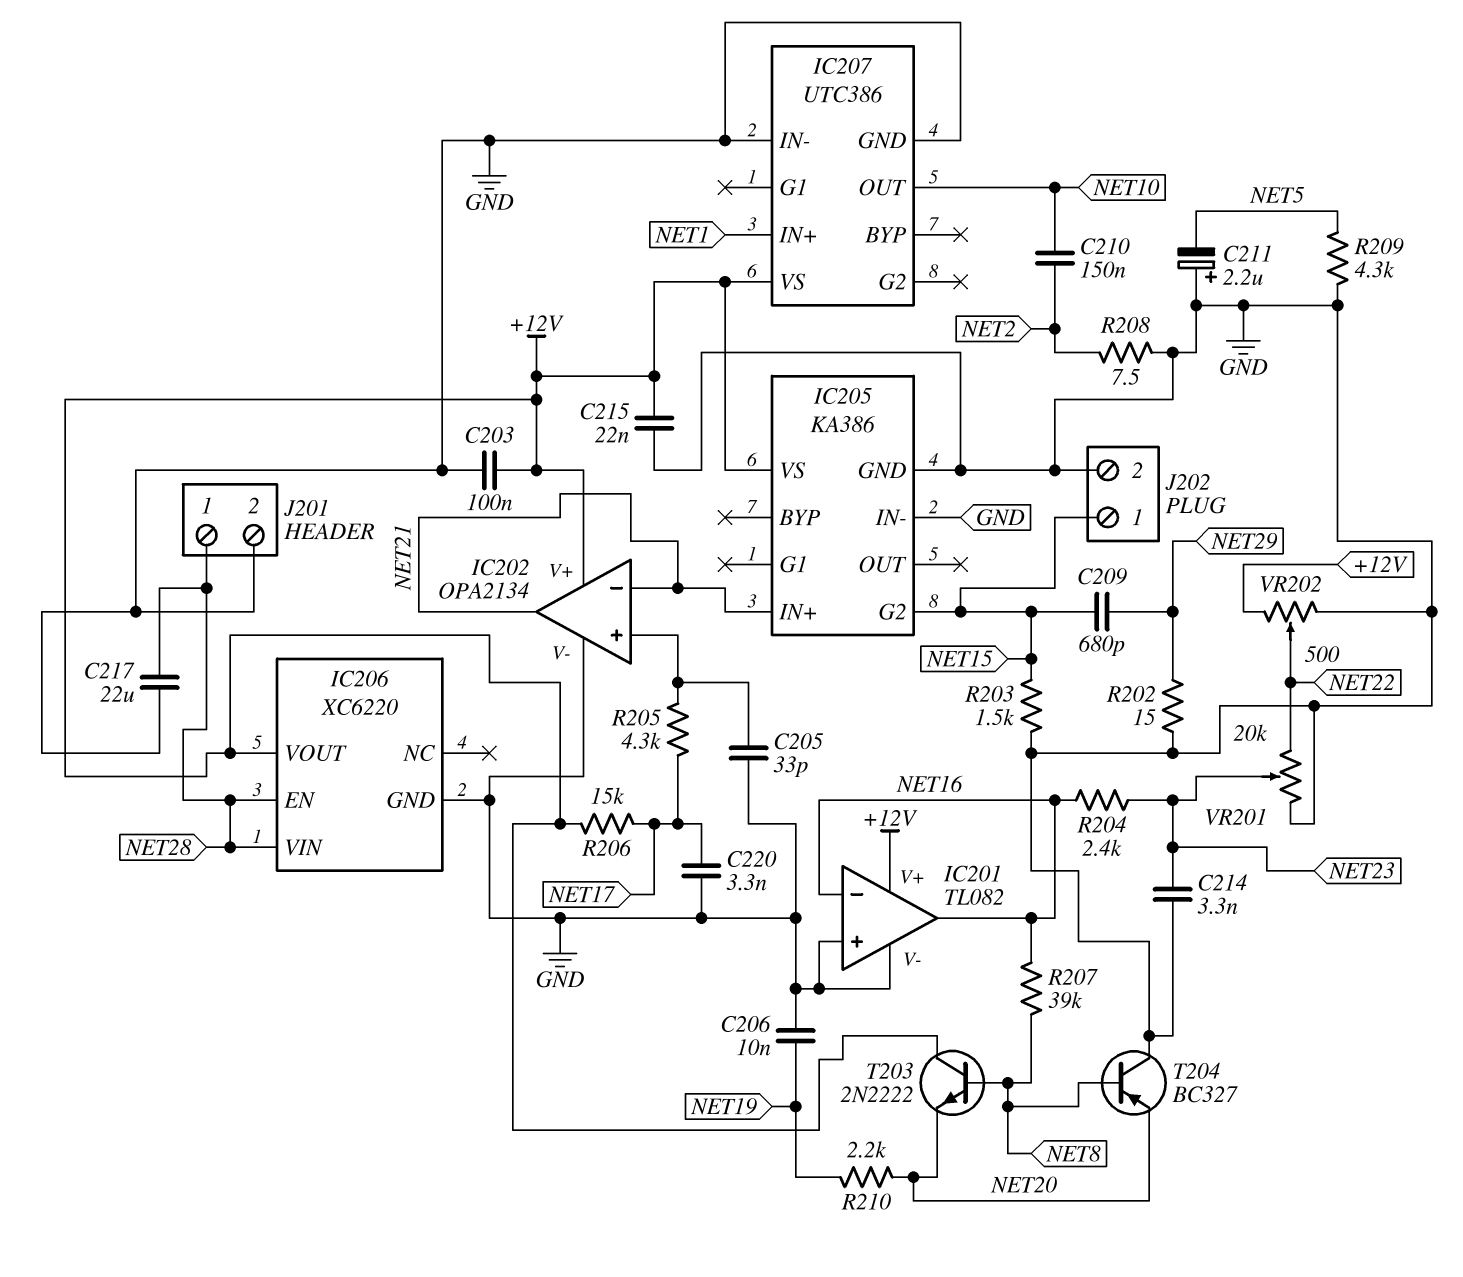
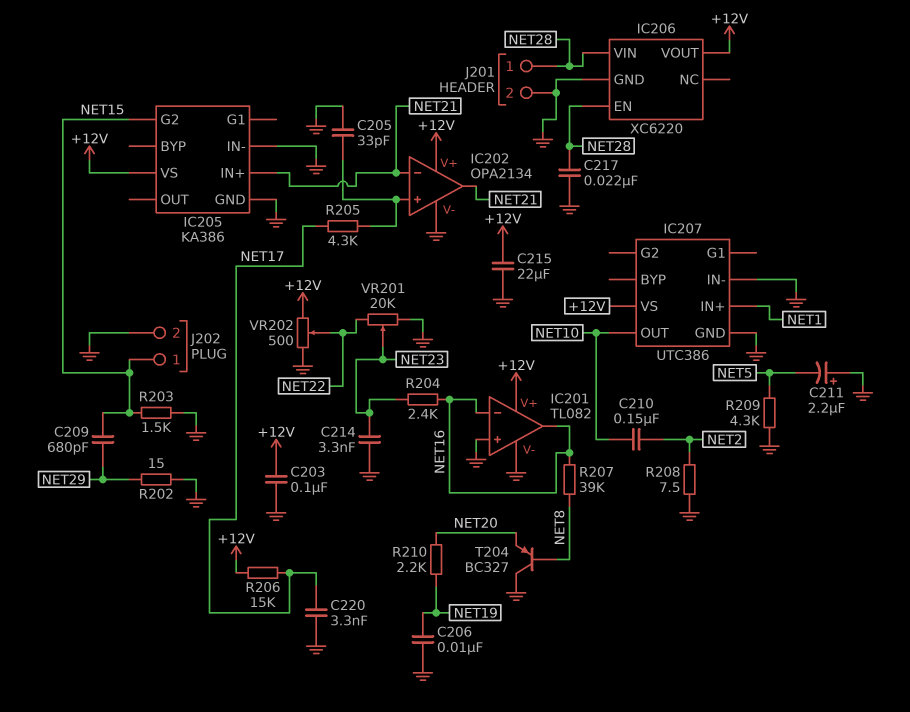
C215: 22nF (+12V, GND) -> 22uF (+12V, GND)
C217: 22uF (GND, NET28) -> 22nF (GND, NET28)
T203: NPN 2N2222 (B NET8, C +12V, E NET20) -> none

